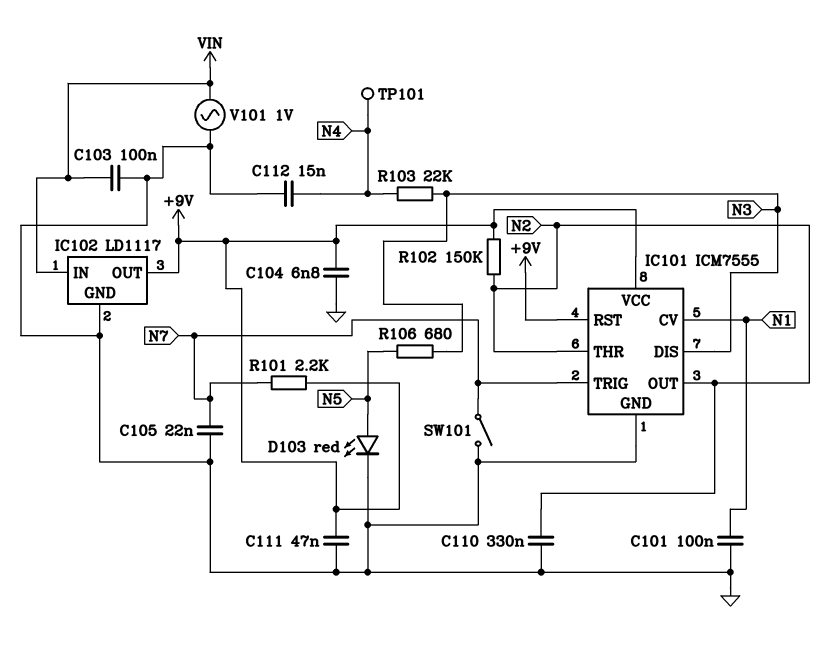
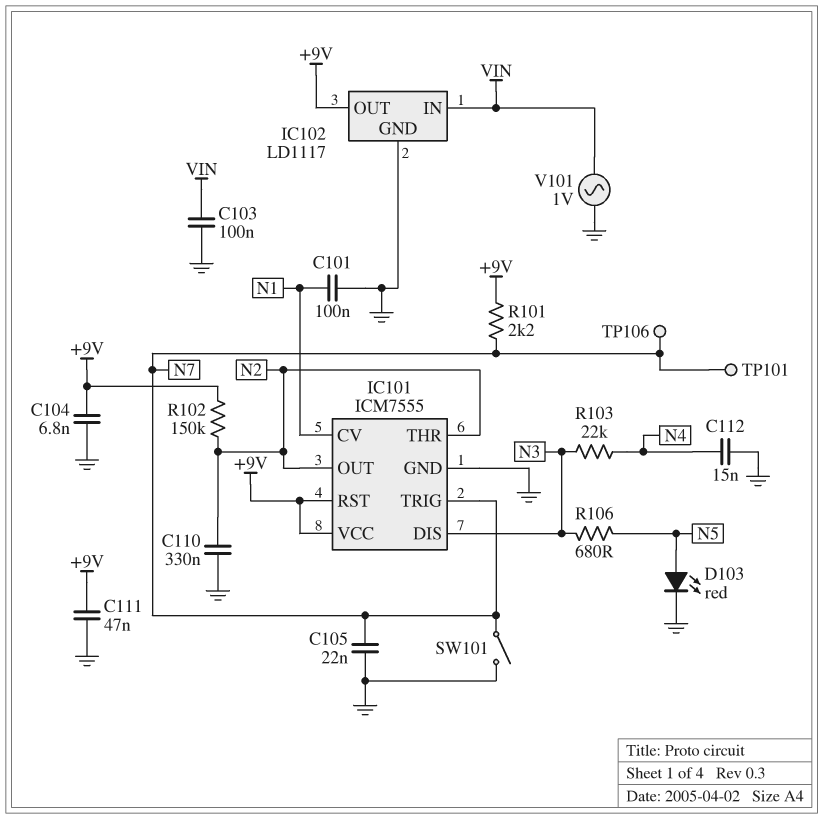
TP101: test point (N4) -> test point (N7)
TP106: none -> test point (N7)

